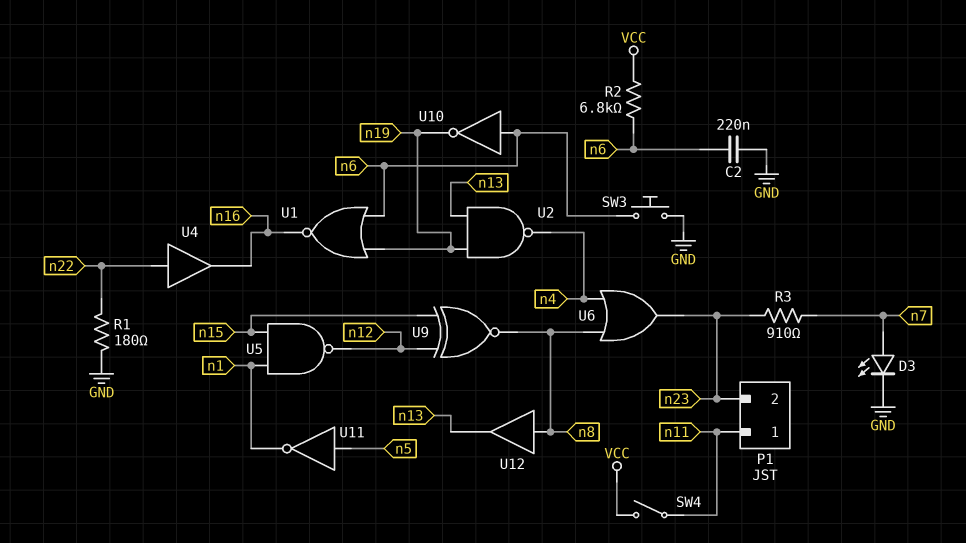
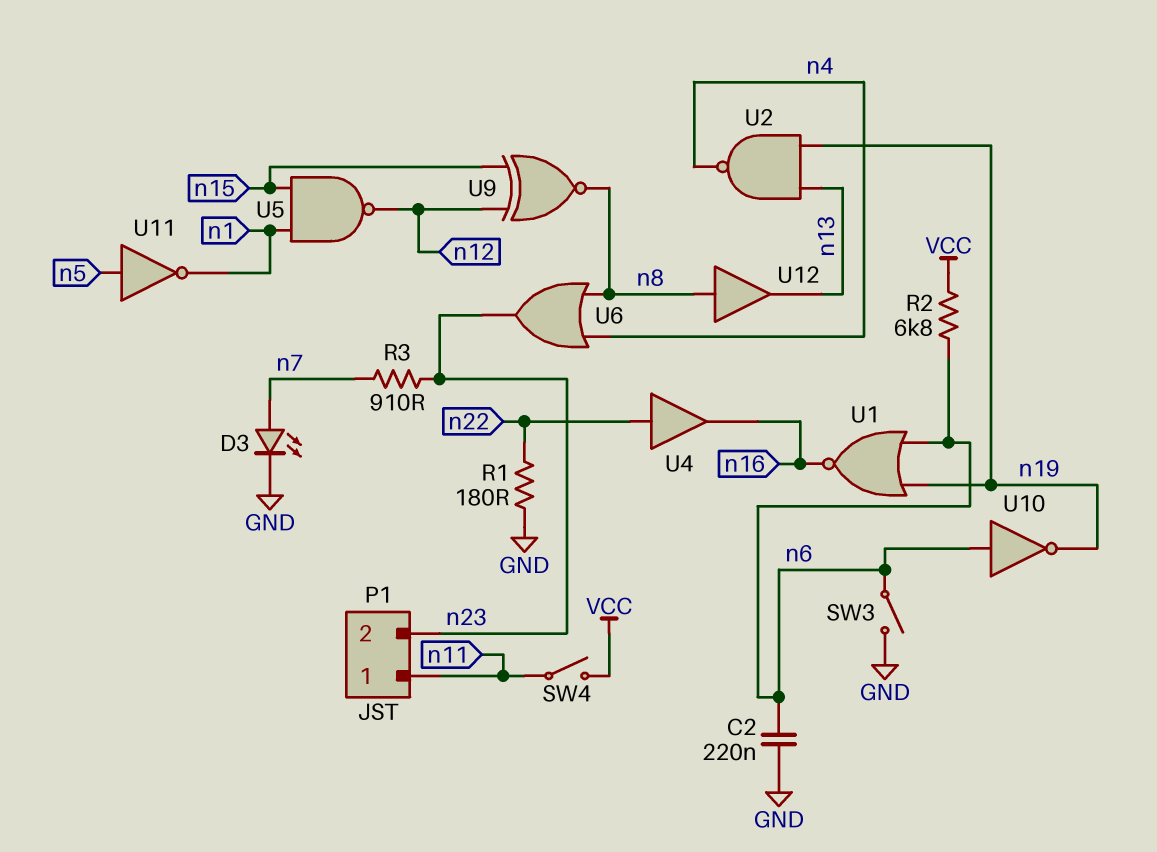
SW3: button (GND, n6) -> switch (GND, n6)

